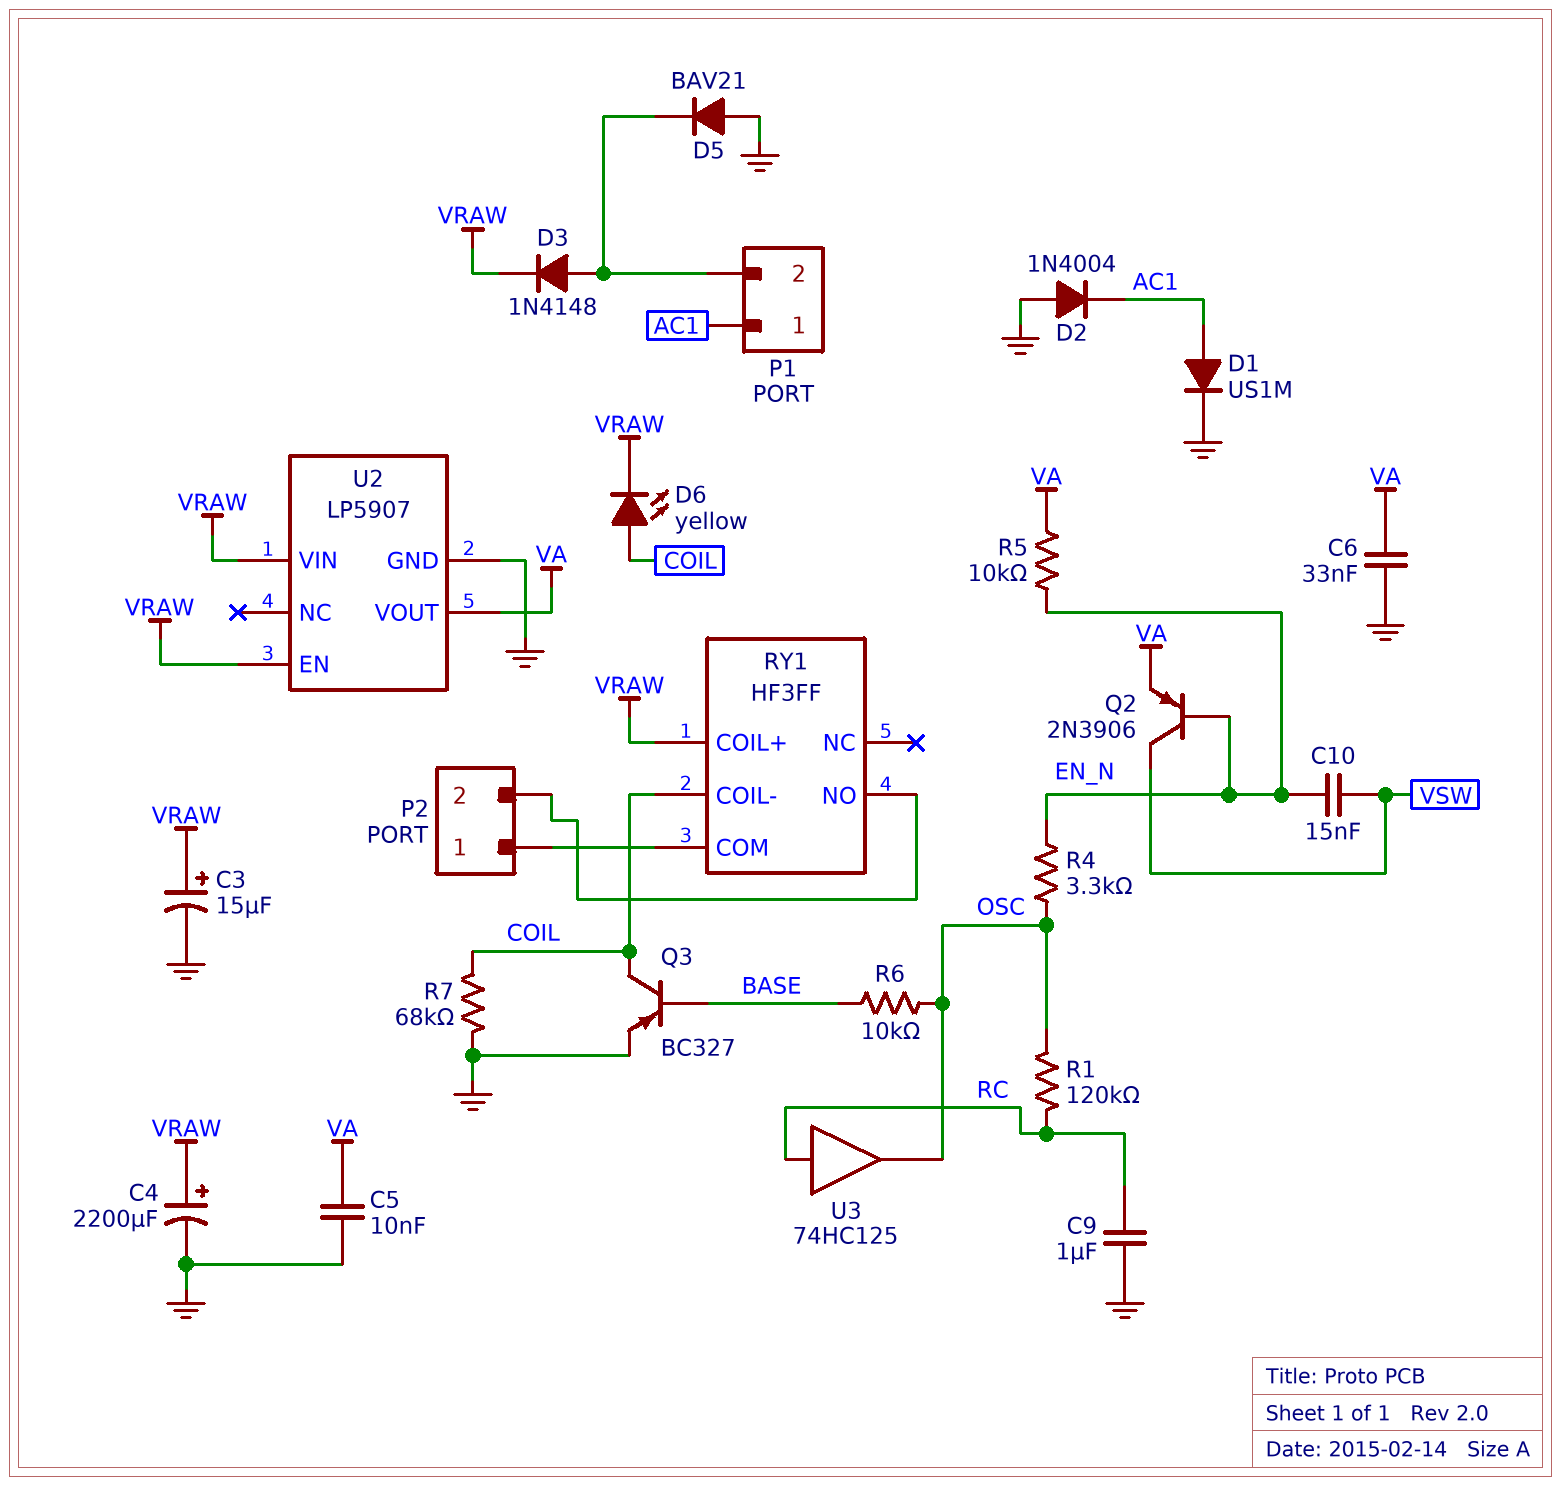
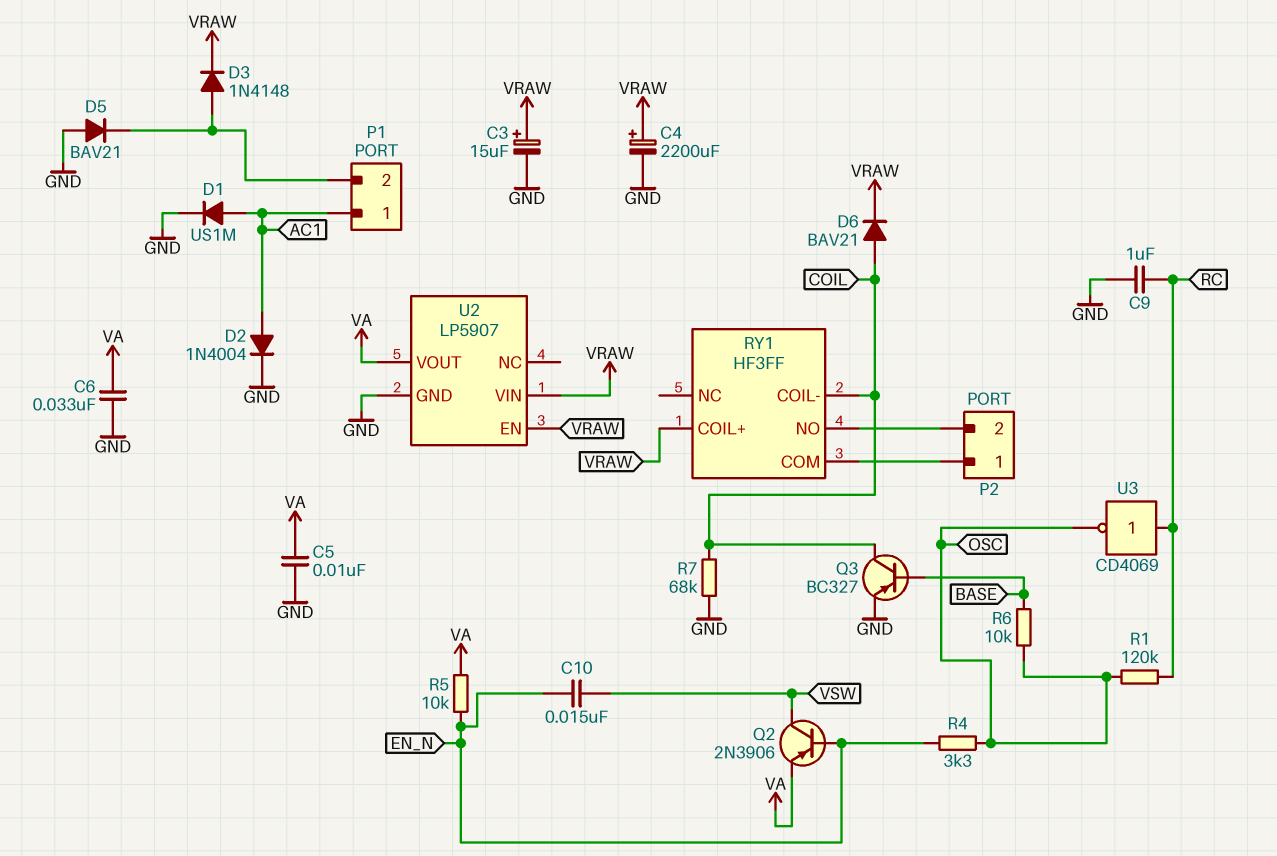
D2: diode 1N4004 (A GND, K AC1) -> diode 1N4004 (A AC1, K GND)
D6: LED yellow (A COIL, K VRAW) -> diode BAV21 (A COIL, K VRAW)
U3: buffer 74HC125 (in RC, out OSC) -> NOT CD4069 (in RC, out OSC)

